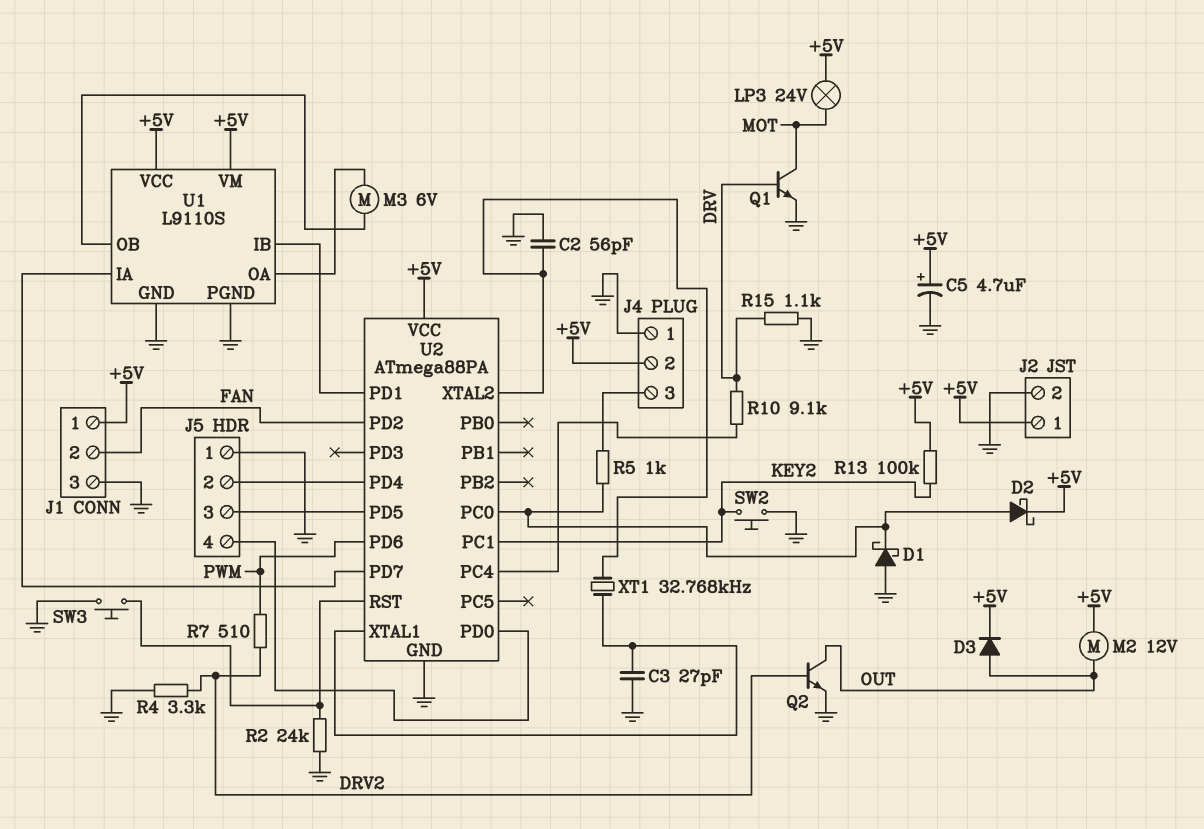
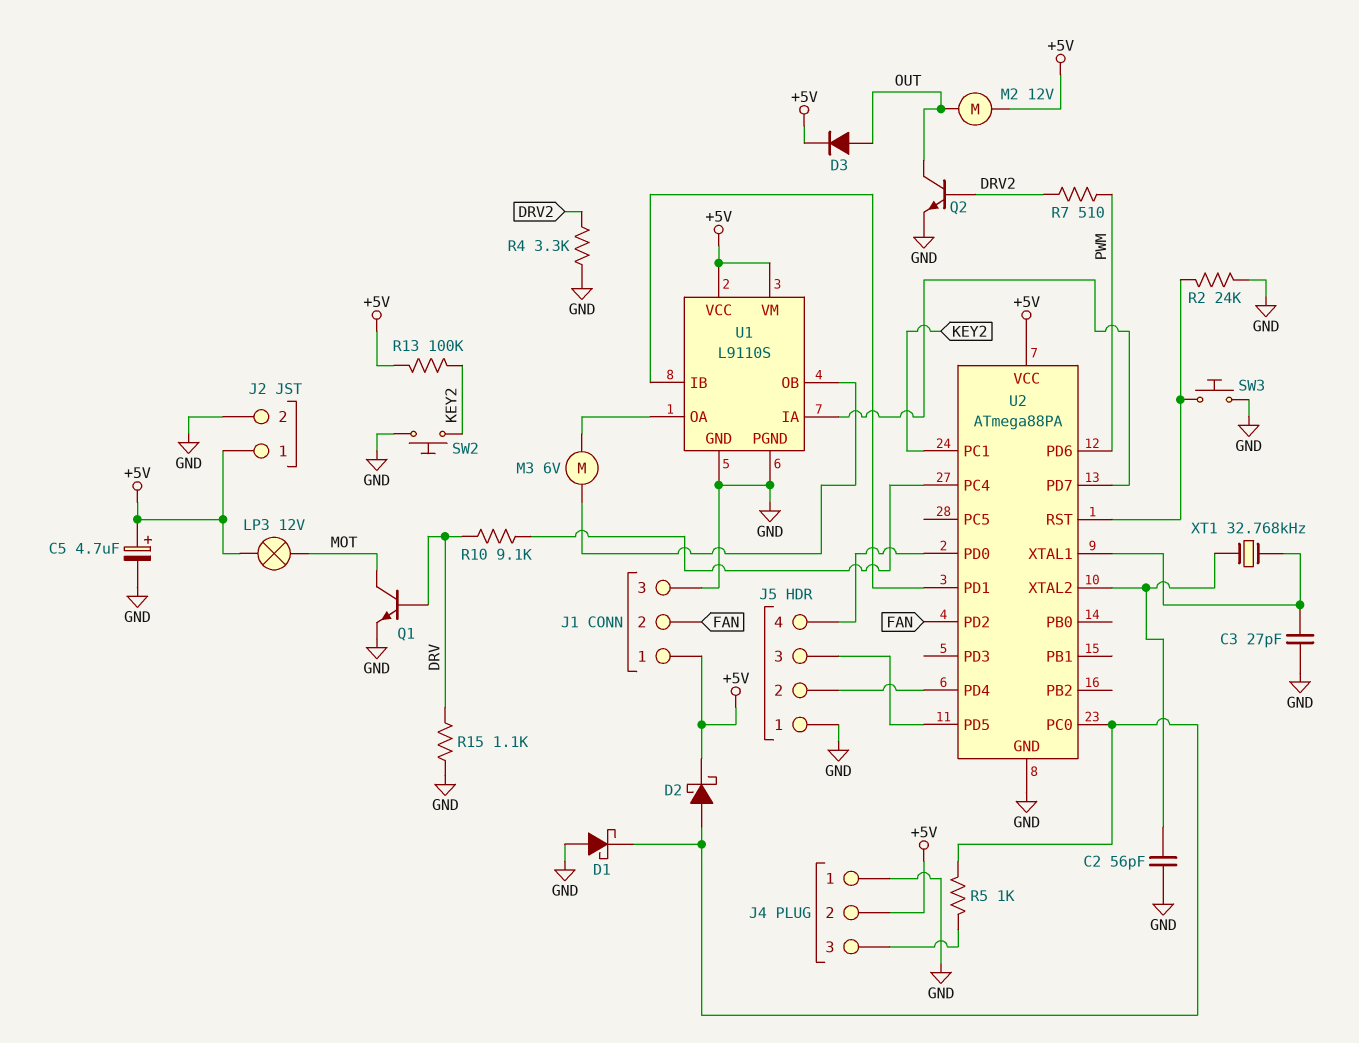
LP3: lamp 24V (+5V, MOT) -> lamp 12V (+5V, MOT)

